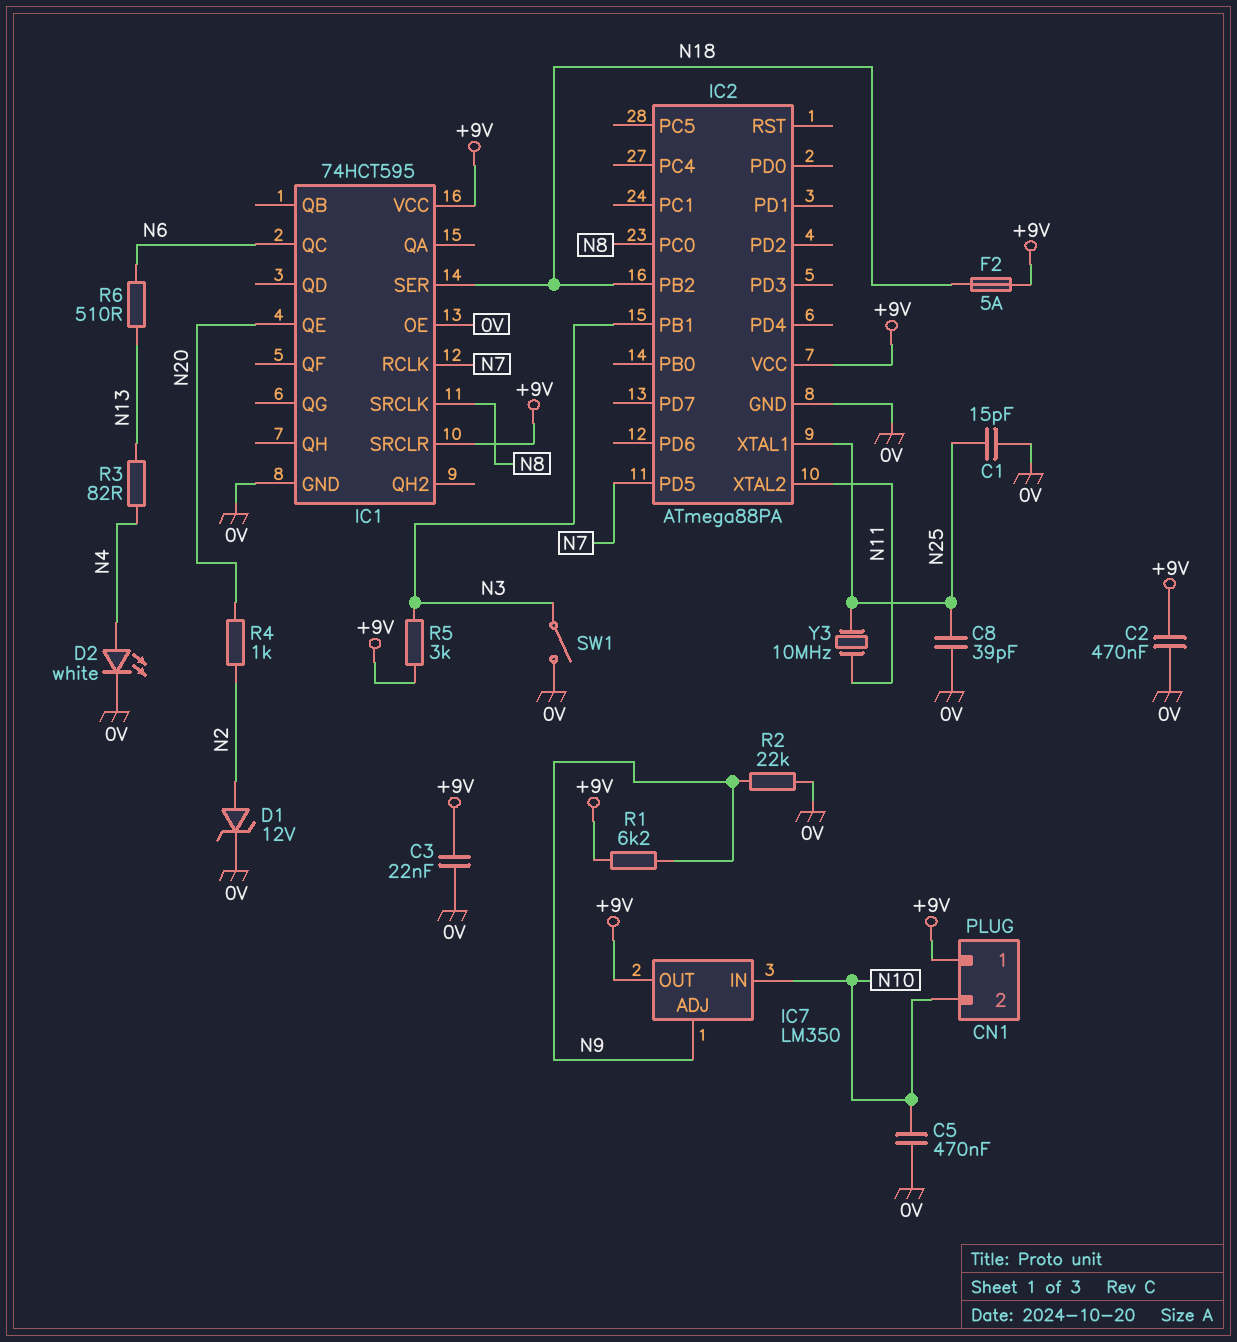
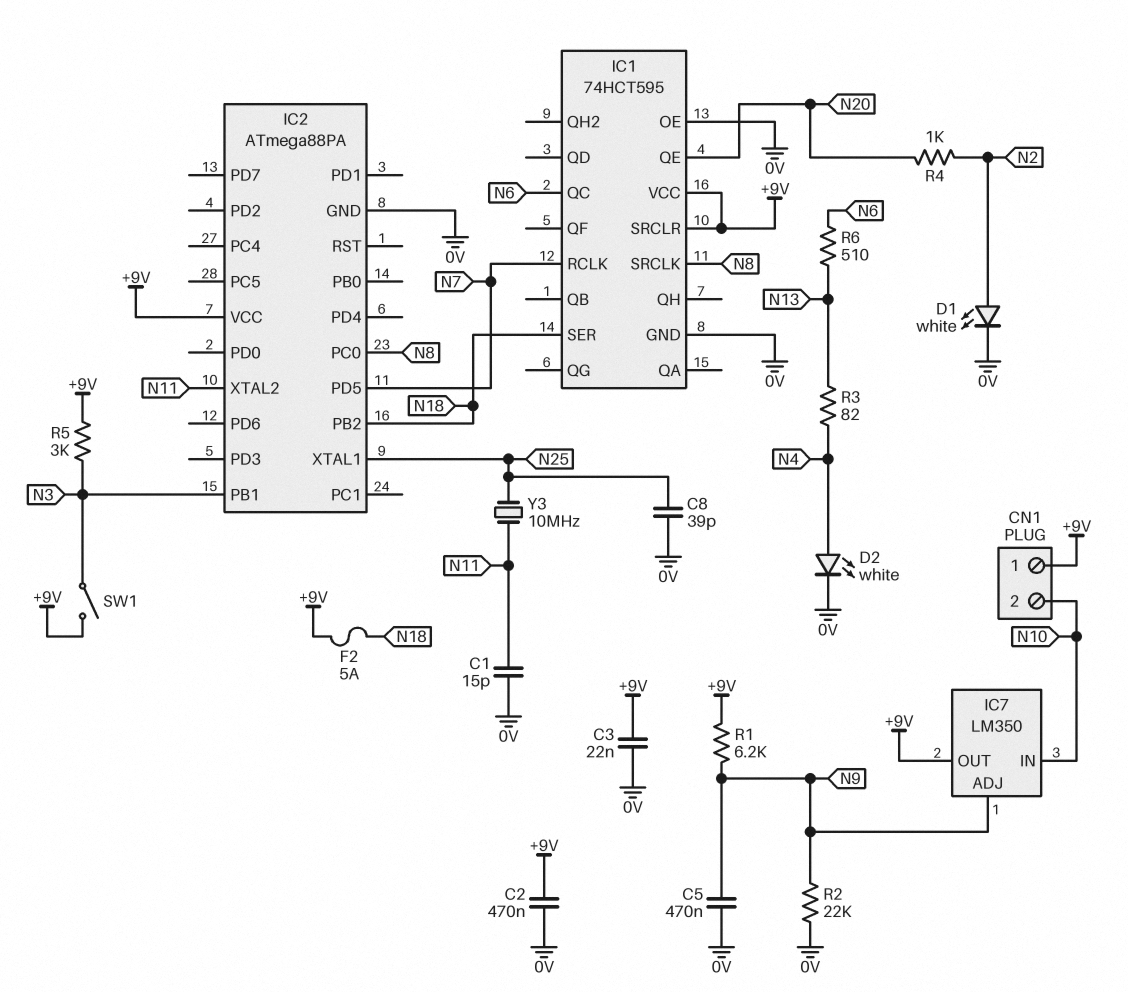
C1: 15pF (0V, N25) -> 15pF (0V, N11)
C5: 470nF (0V, N10) -> 470nF (0V, N9)
D1: zener 12V (A N2, K 0V) -> LED white (A N2, K 0V)
SW1: switch (0V, N3) -> switch (+9V, N3)

